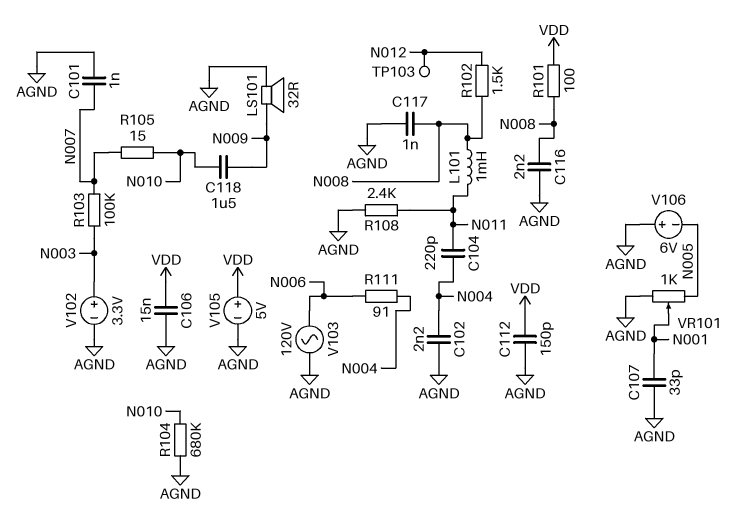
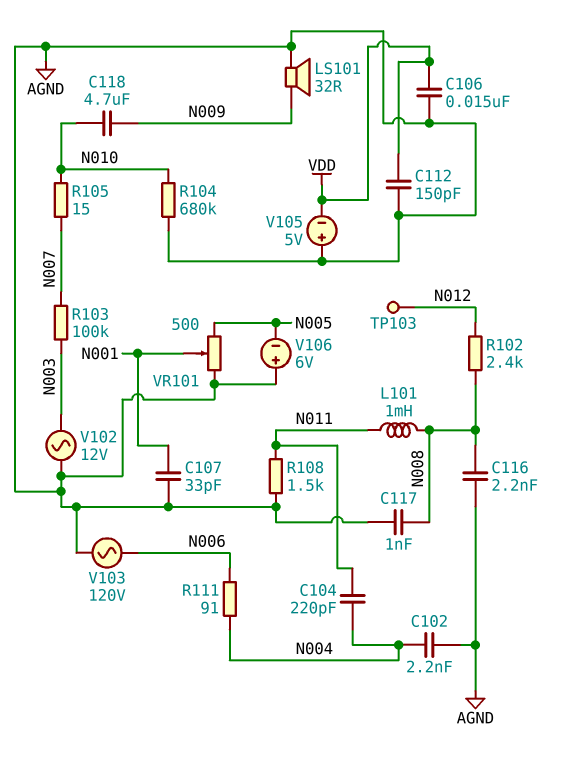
C101: 1nF (AGND, N007) -> none
C118: 1.5uF (N009, N010) -> 4.7uF (N009, N010)
R101: 100 (N008, VDD) -> none
R102: 1.5k (N008, N012) -> 2.4k (N008, N012)
R108: 2.4k (AGND, N011) -> 1.5k (AGND, N011)
V102: 3.3V (plus N003, minus AGND) -> AC 12V (AGND, N003)
V105: 5V (plus VDD, minus AGND) -> 5V (plus AGND, minus VDD)
VR101: 1k (AGND, N005, wiper N001) -> 500 (AGND, N005, wiper N001)

